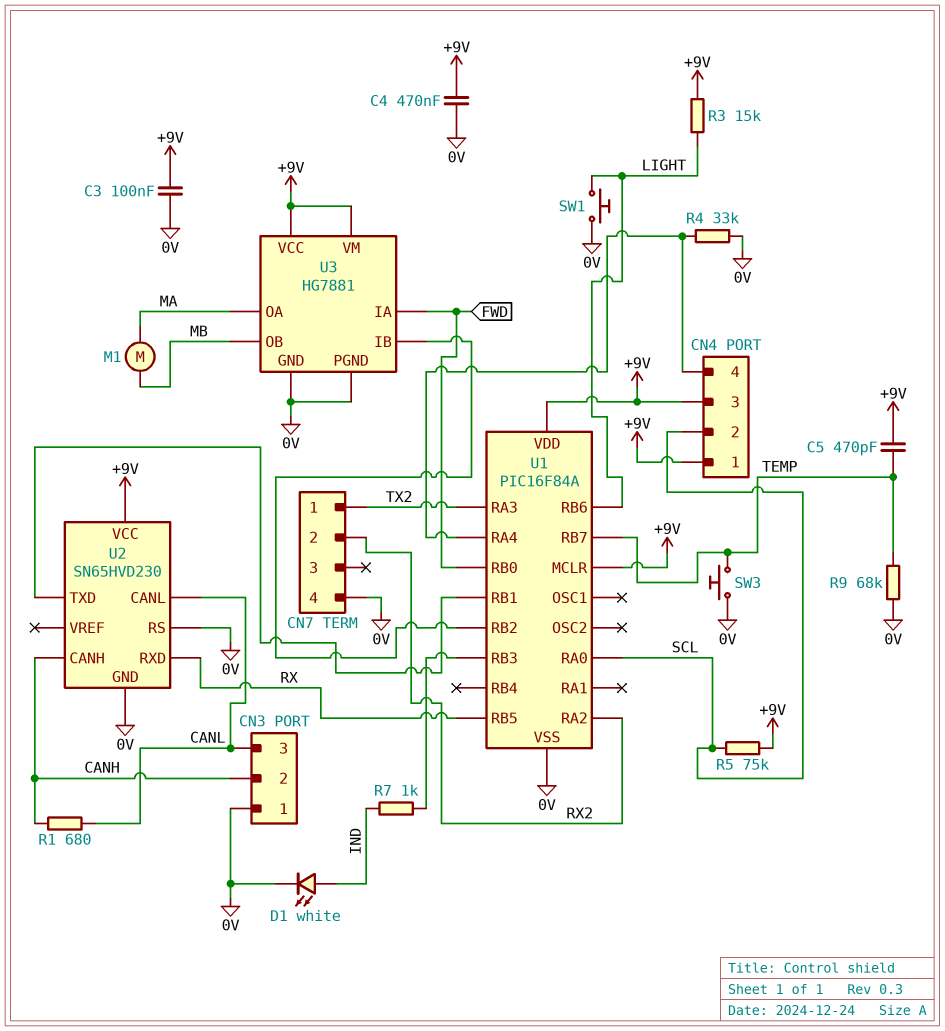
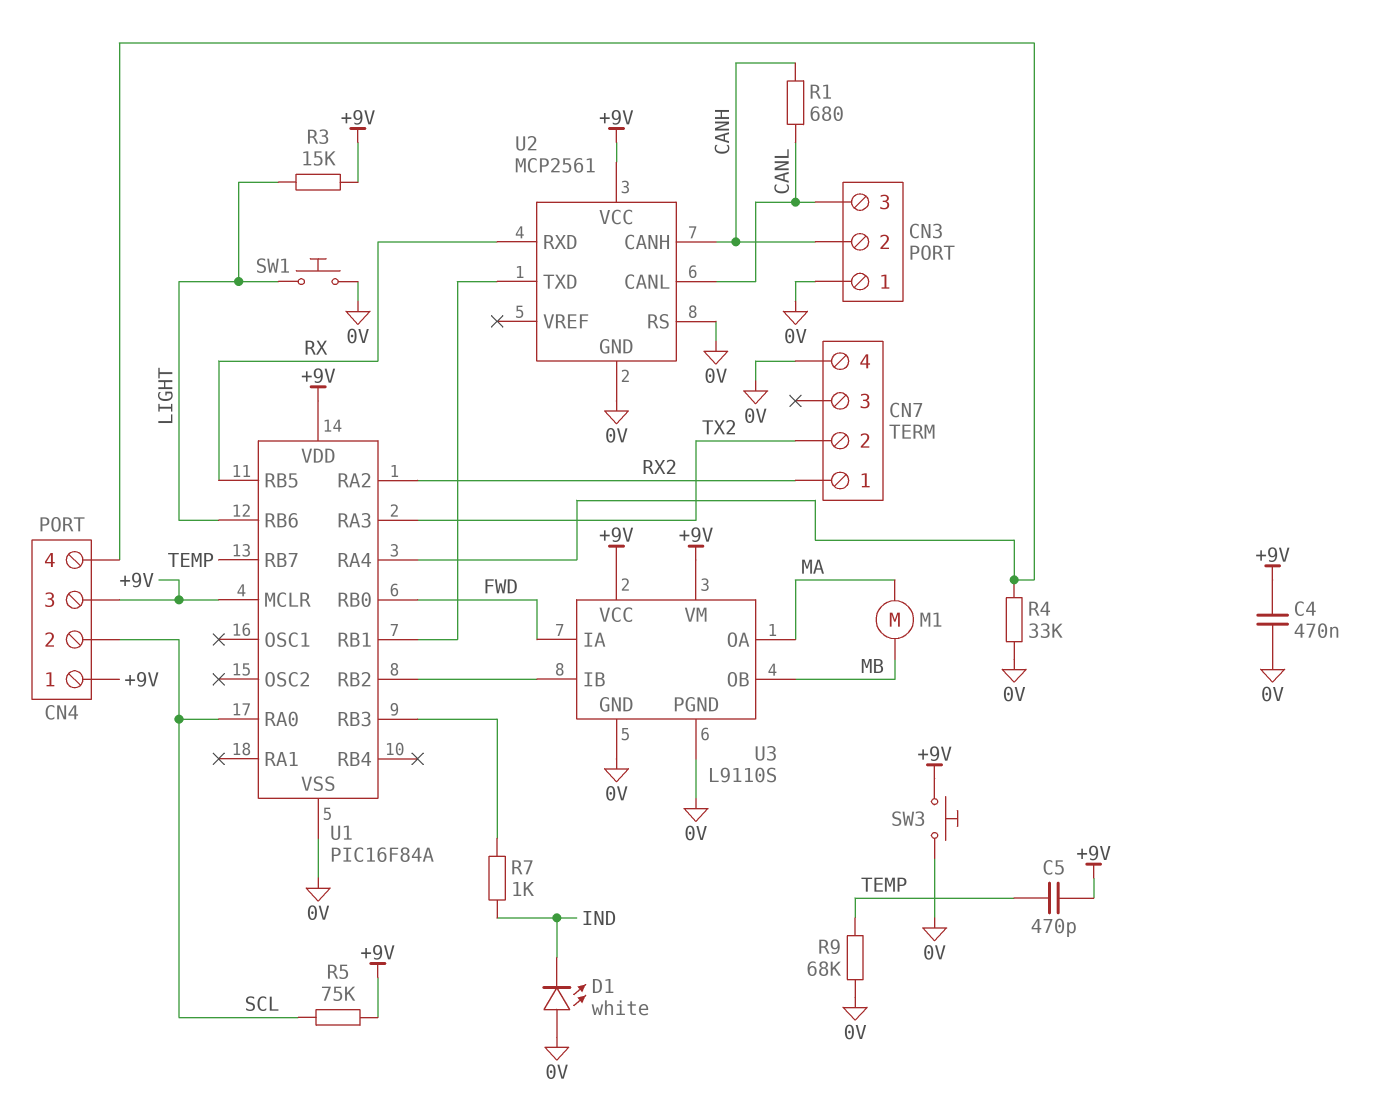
C3: 100nF (+9V, 0V) -> none
CN7 pin 1: TX2 -> RX2
CN7 pin 2: RX2 -> TX2
D1: LED white (A IND, K 0V) -> LED white (A 0V, K IND)
SW3: button (0V, TEMP) -> button (+9V, 0V)
U2: SN65HVD230 -> MCP2561
U3: HG7881 -> L9110S

